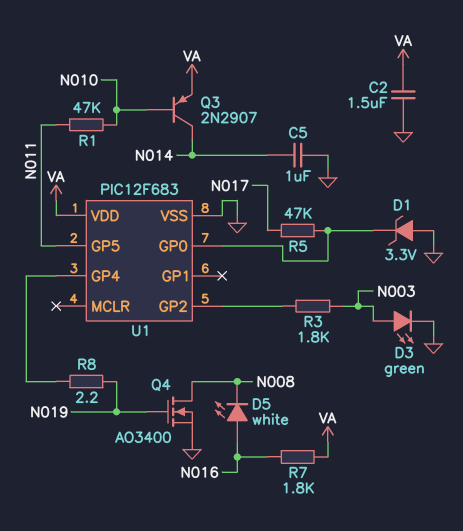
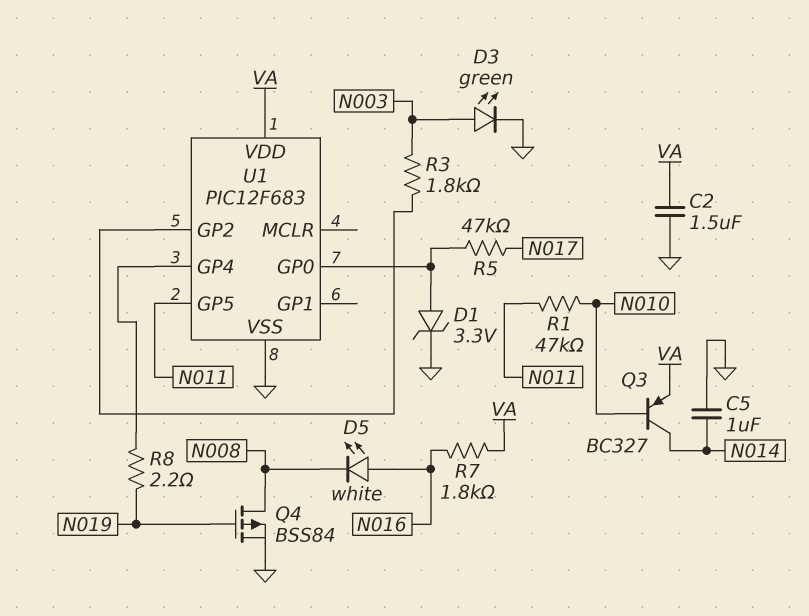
D1: zener 3.3V (A GND, K U1/GP0) -> zener 3.3V (A U1/GP0, K GND)
Q3: PNP 2N2907 (B N010, C N014, E VA) -> PNP BC327 (B N010, C N014, E VA)
Q4: NMOS AO3400 (G N019, D N008, S GND) -> PMOS BSS84 (G N019, D N008, S GND)

